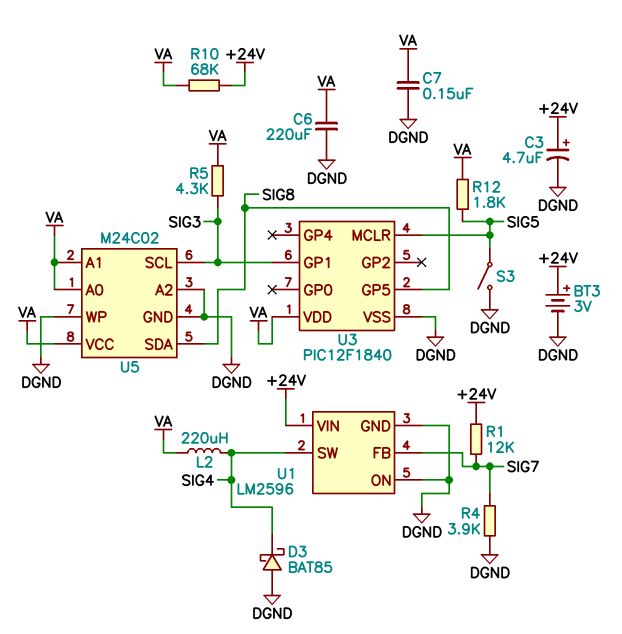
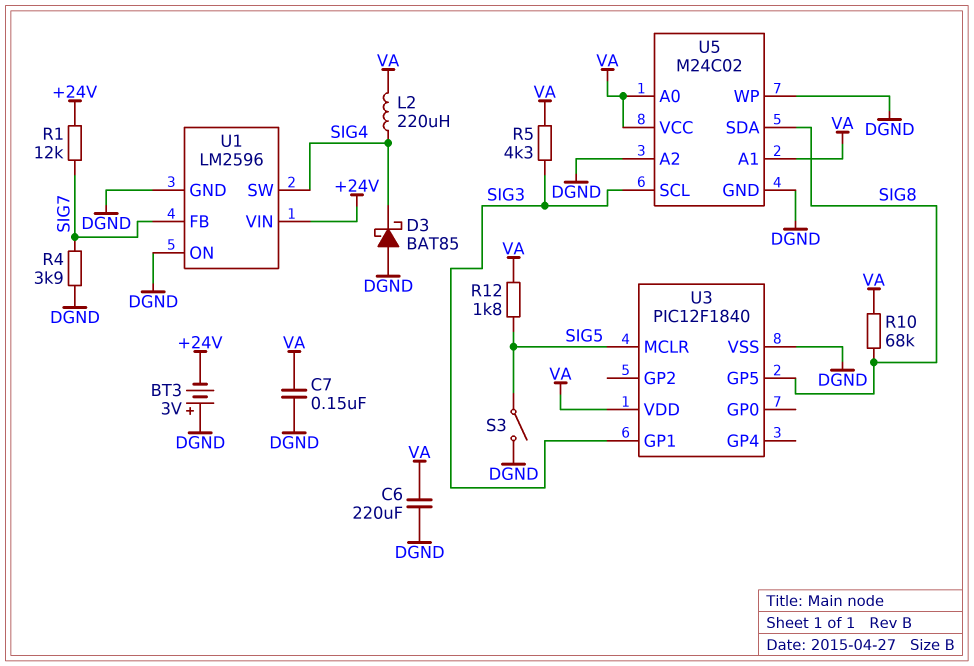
BT3: 3V (plus +24V, minus DGND) -> 3V (plus DGND, minus +24V)
C3: 4.7uF (plus +24V, minus DGND) -> none
R10: 68k (+24V, VA) -> 68k (SIG8, VA)

